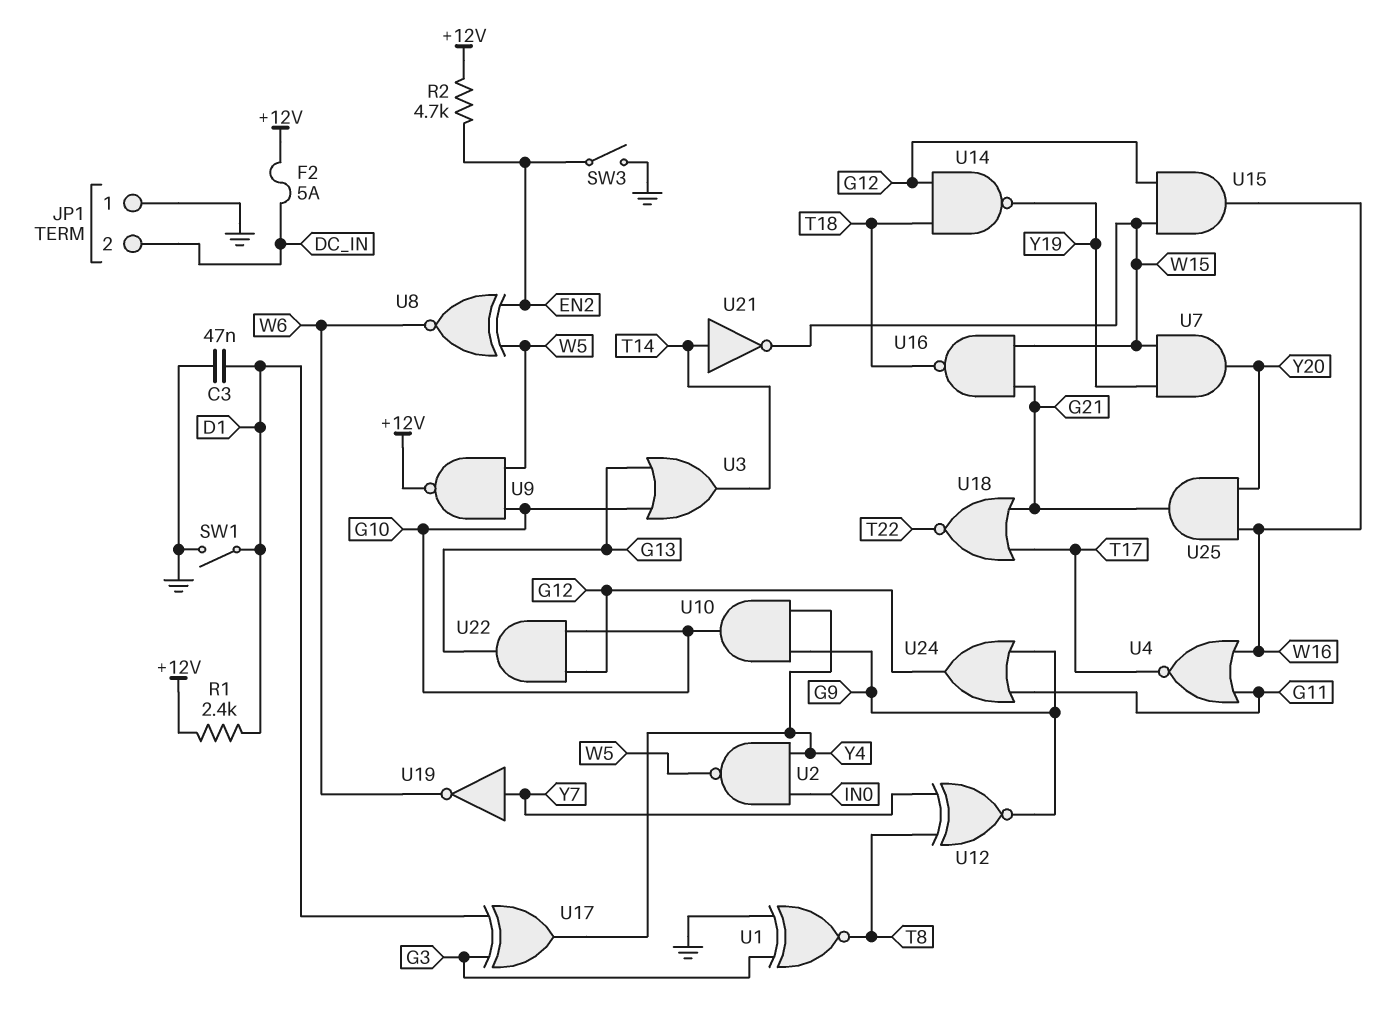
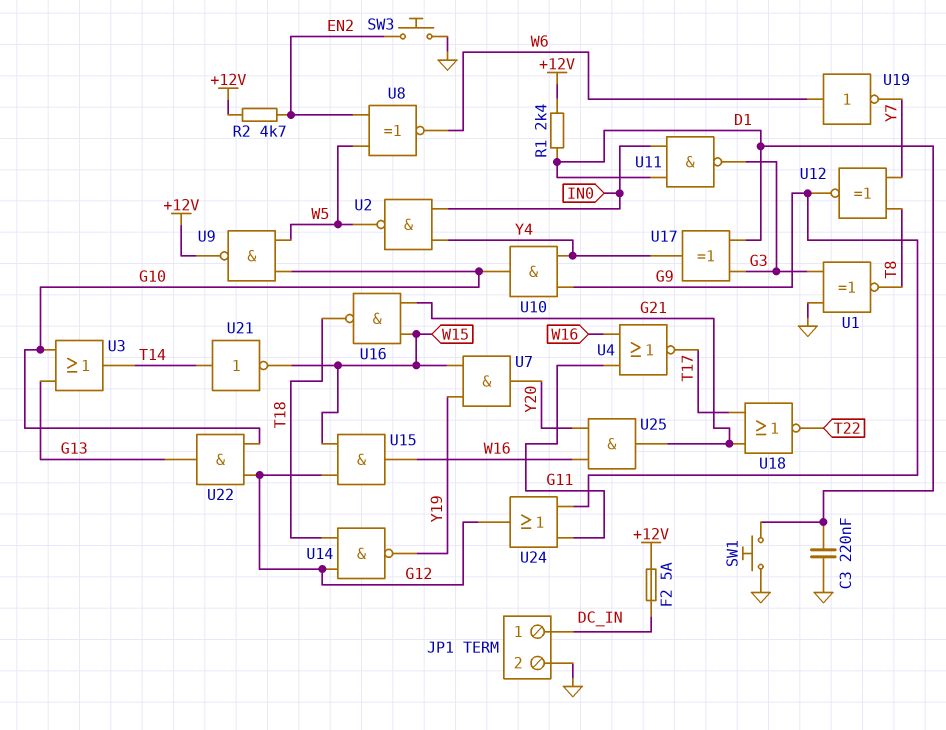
C3: 47nF (D1, GND) -> 220nF (D1, GND)
JP1 pin 1: GND -> DC_IN
JP1 pin 2: DC_IN -> GND
SW1: switch (D1, GND) -> button (D1, GND)
SW3: switch (EN2, GND) -> button (EN2, GND)
U11: none -> NAND (in D1, in IN0, out G3)
U19: NOT (in Y7, out W6) -> NOT (in W6, out Y7)

